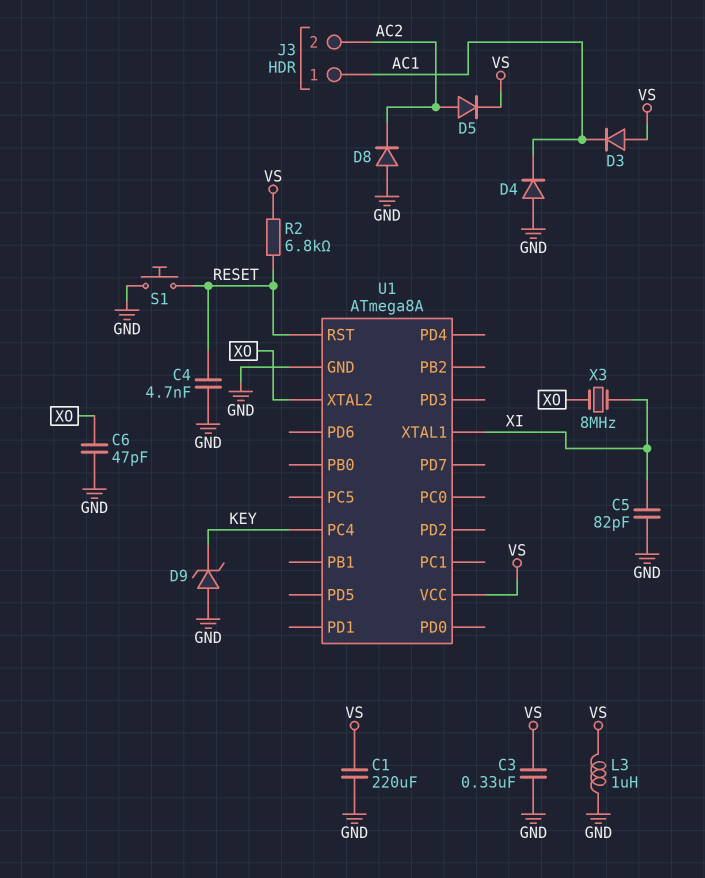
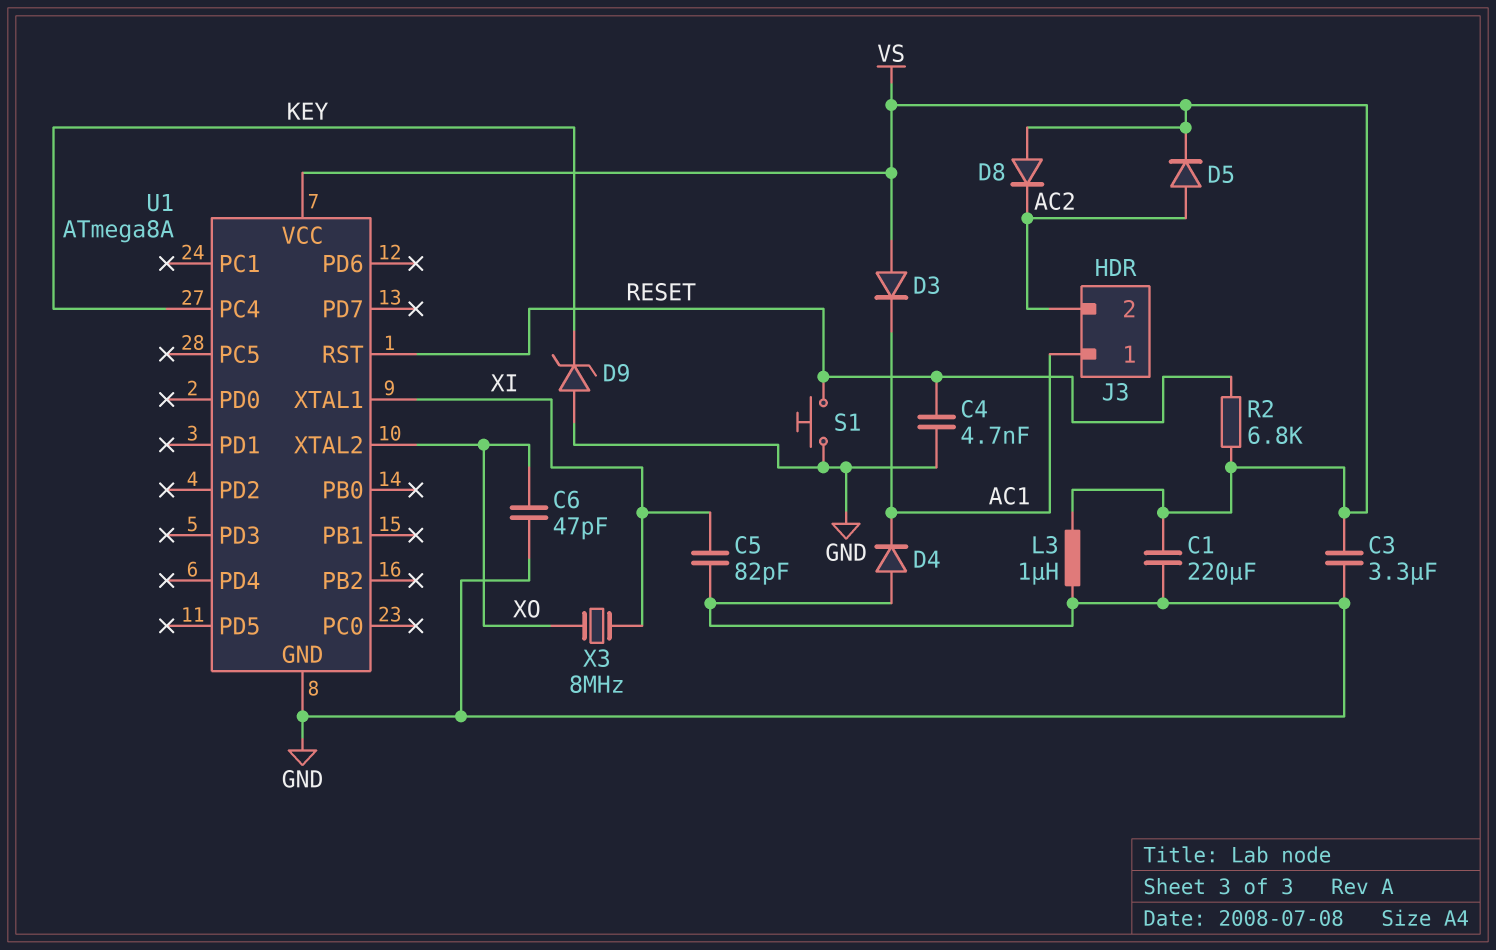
C3: 330nF (GND, VS) -> 3.3uF (GND, VS)
D8: diode (A GND, K AC2) -> diode (A VS, K AC2)

